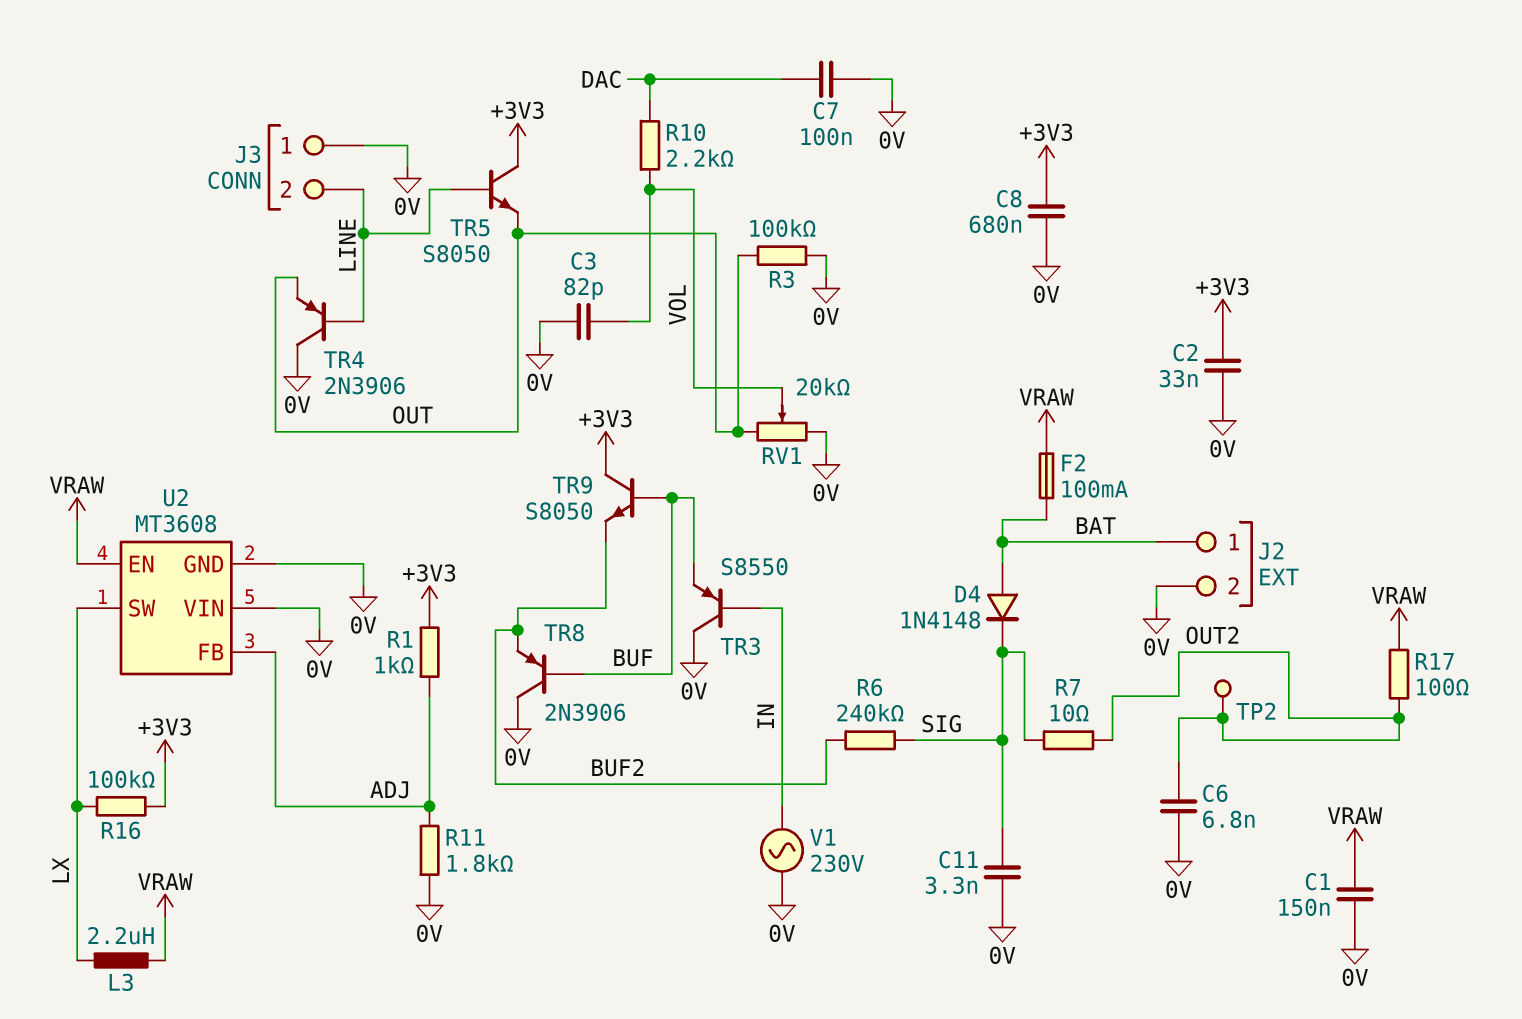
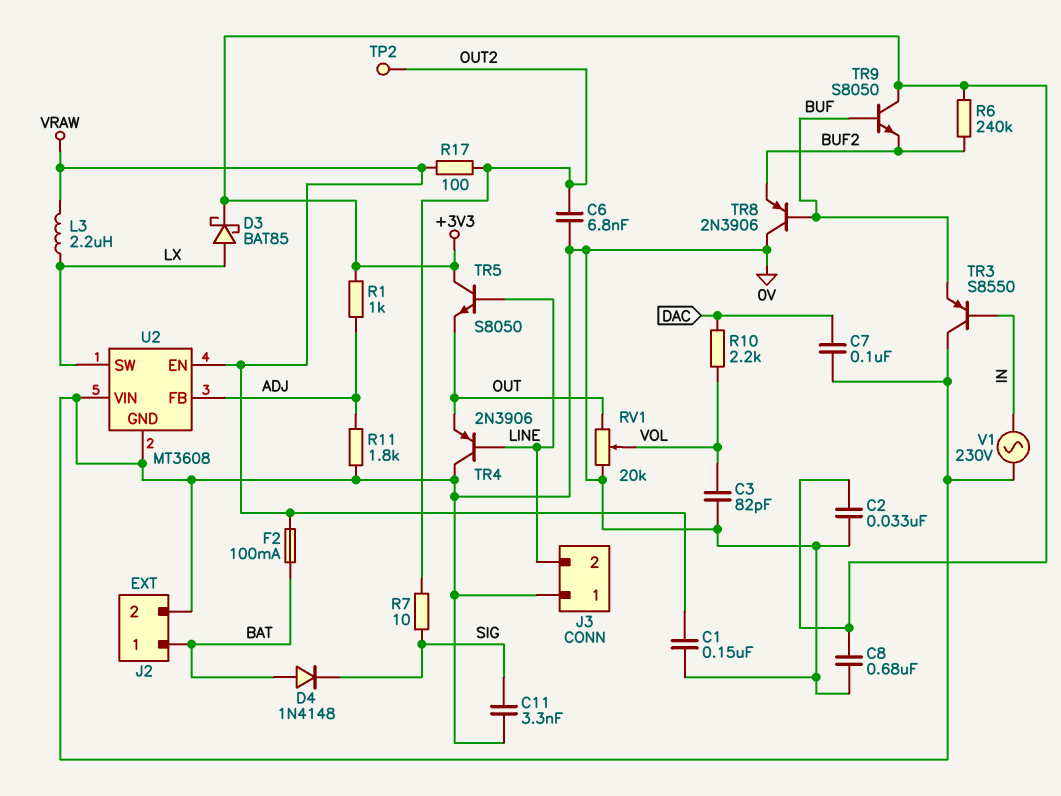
D3: none -> schottky BAT85 (A LX, K +3V3)
R3: 100k (0V, OUT) -> none
R6: 240k (BUF2, SIG) -> 240k (+3V3, BUF2)
R16: 100k (+3V3, LX) -> none

